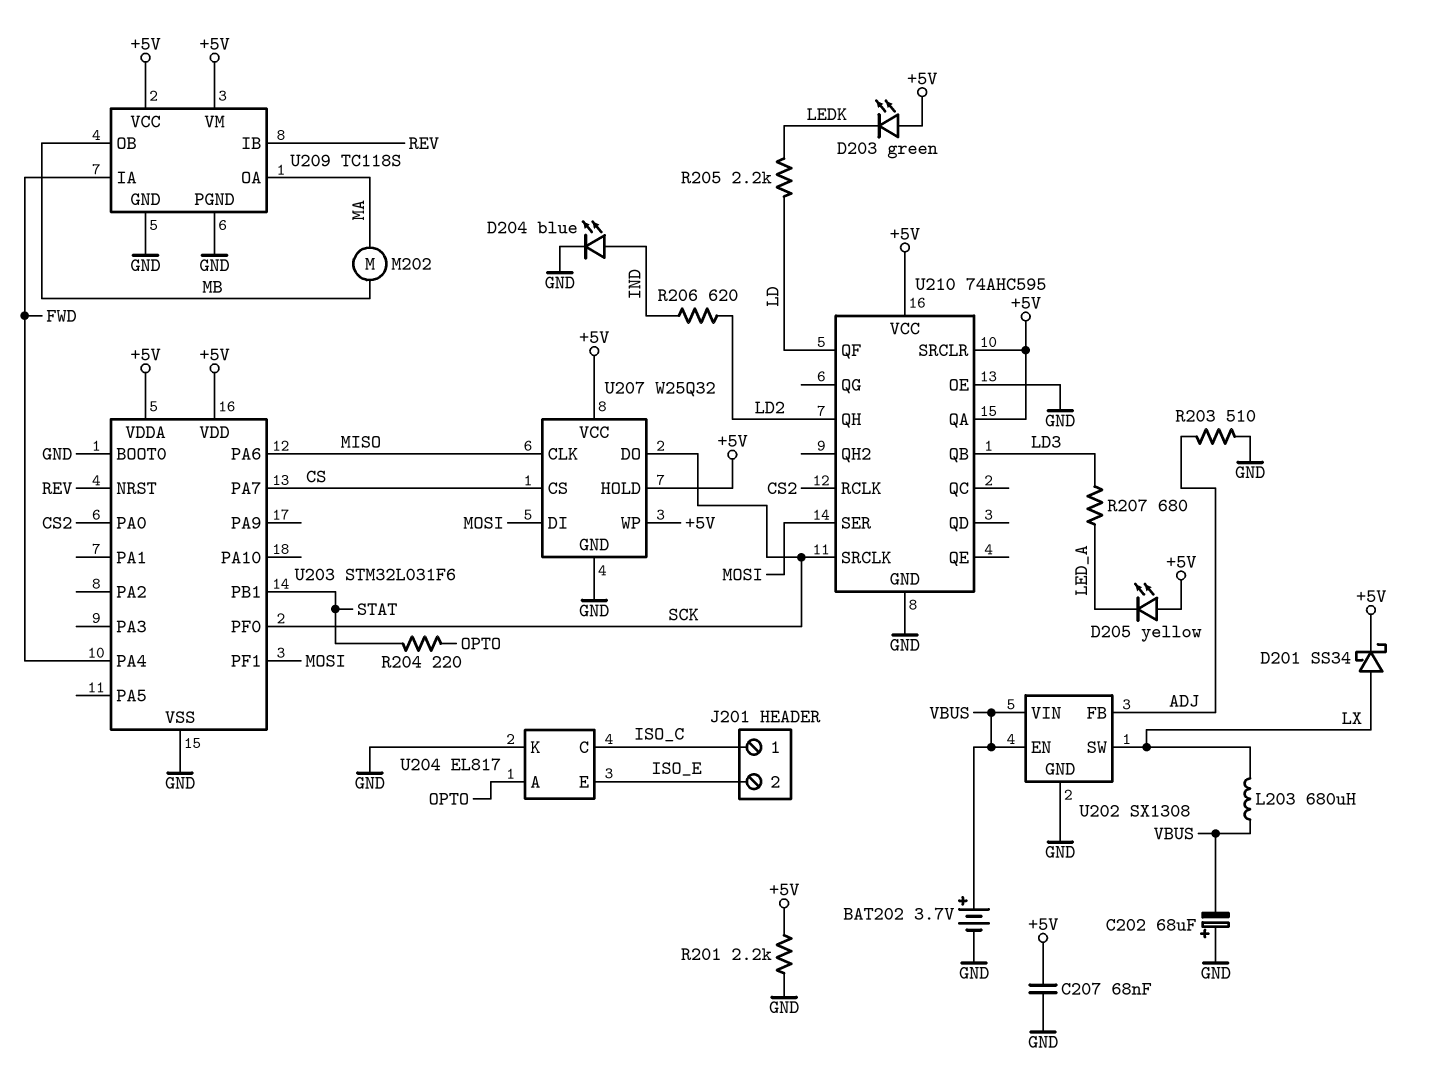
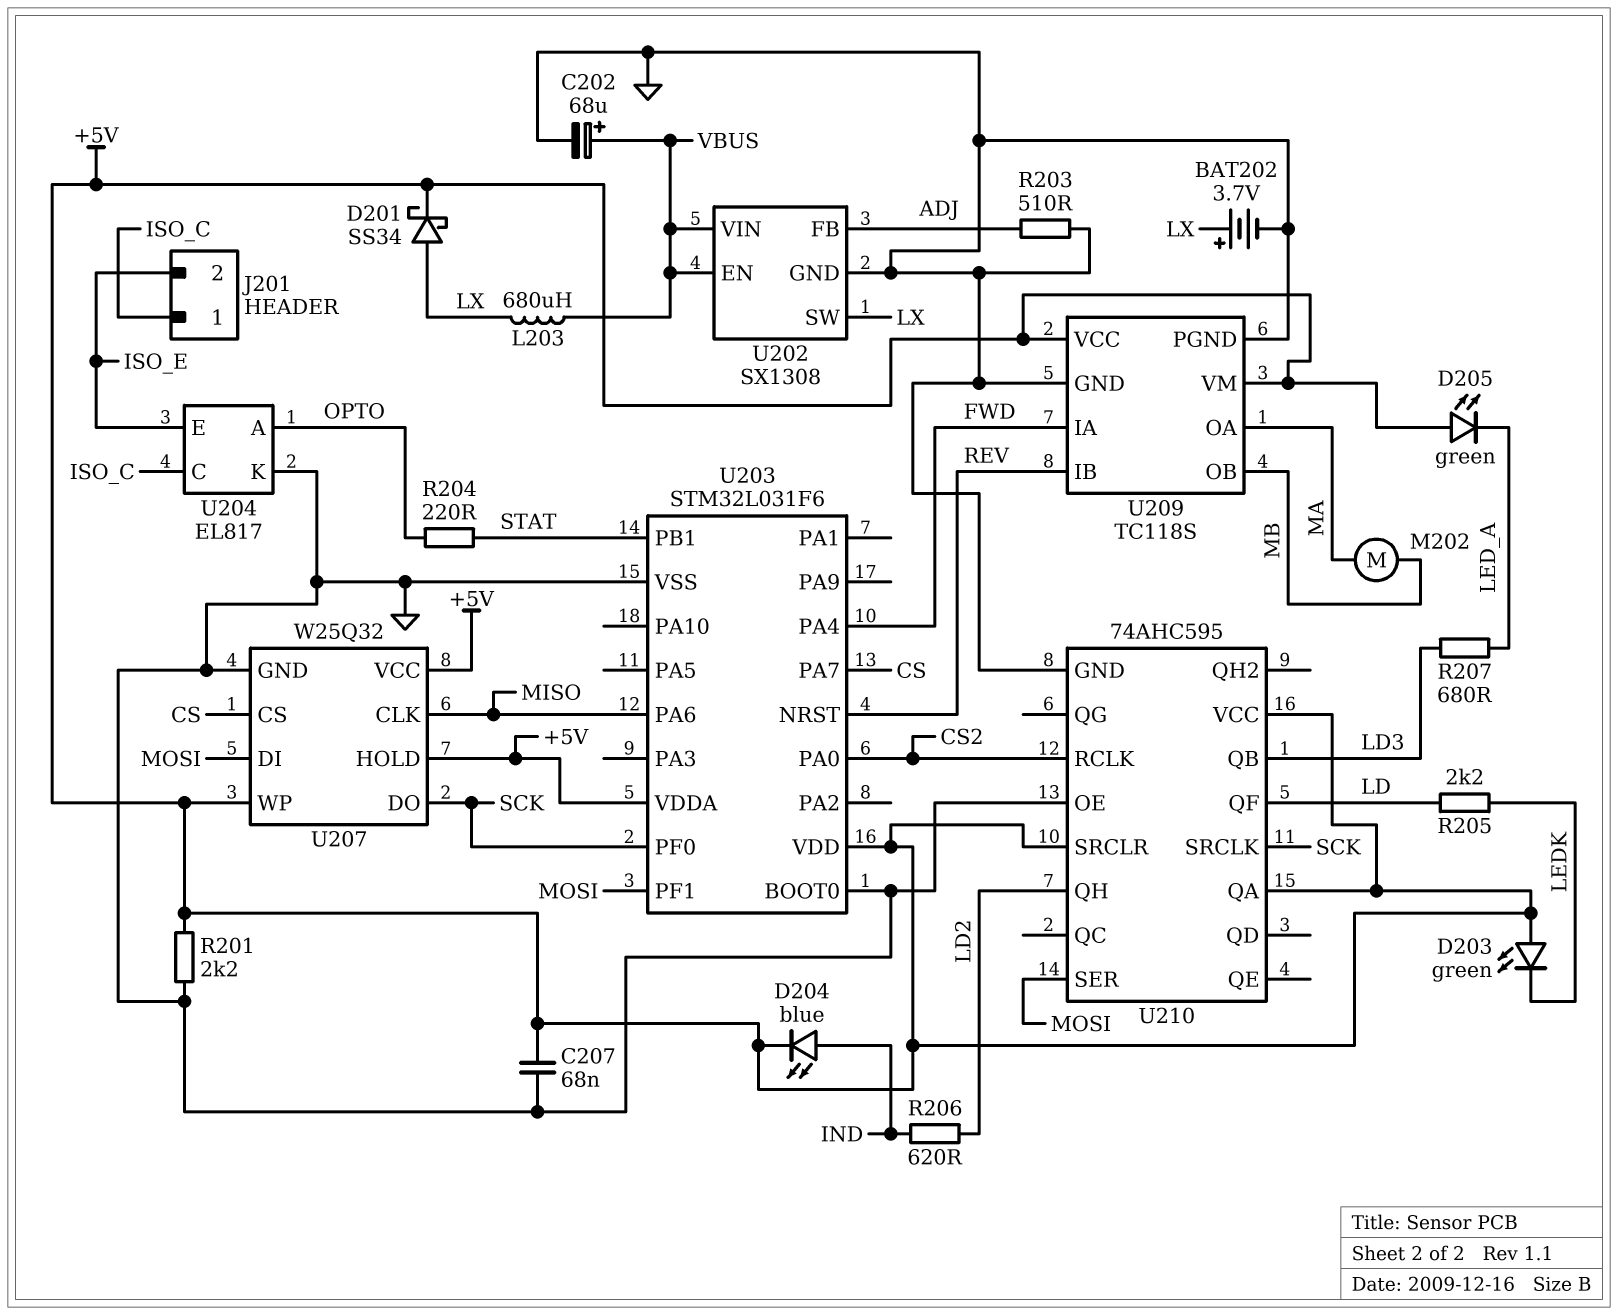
BAT202: 3.7V (plus VBUS, minus GND) -> 3.7V (plus LX, minus GND)
C202: 68uF (plus GND, minus VBUS) -> 68uF (plus VBUS, minus GND)
D204: LED blue (A IND, K GND) -> LED blue (A IND, K +5V)
D205: LED yellow (A +5V, K LED_A) -> LED green (A +5V, K LED_A)

